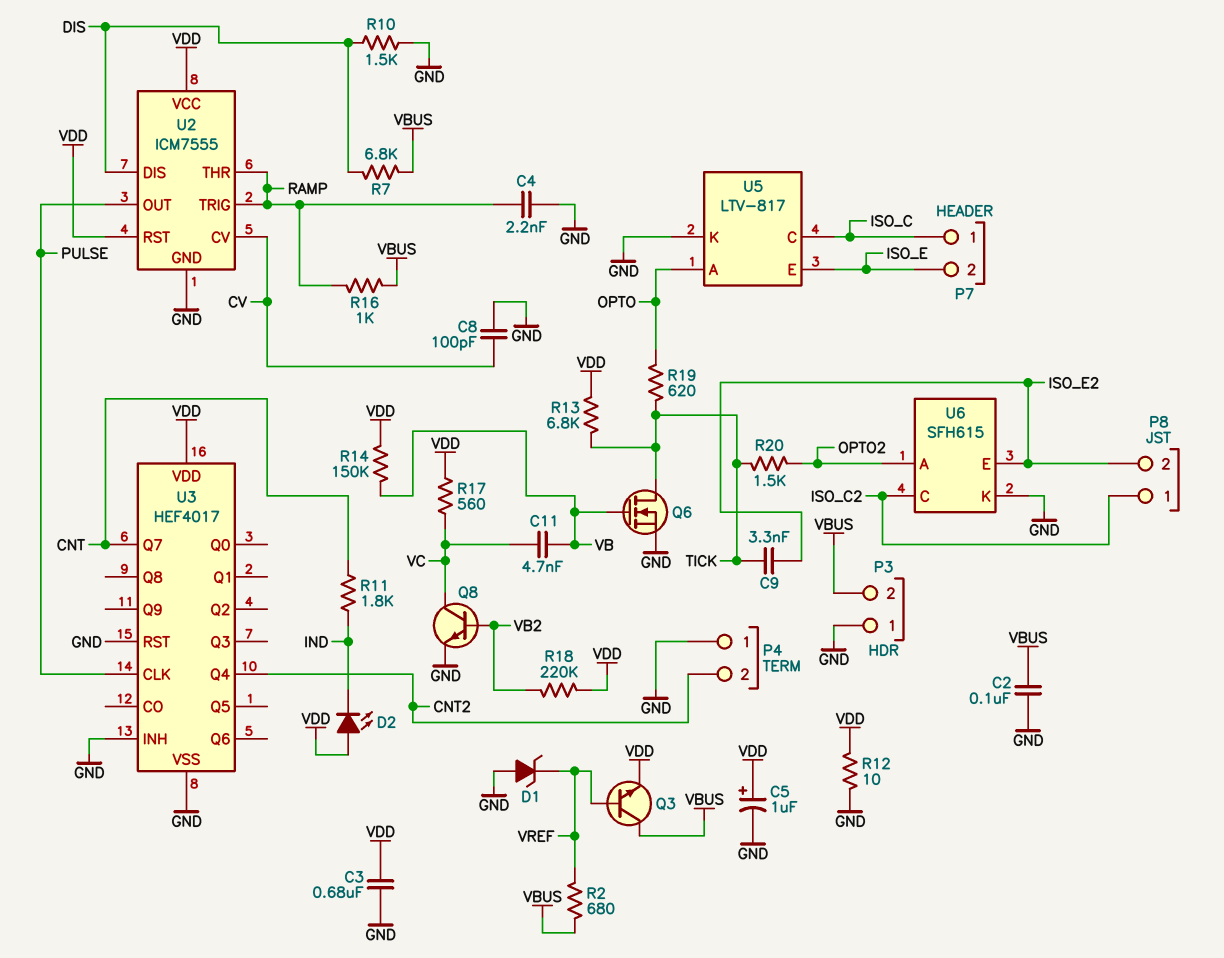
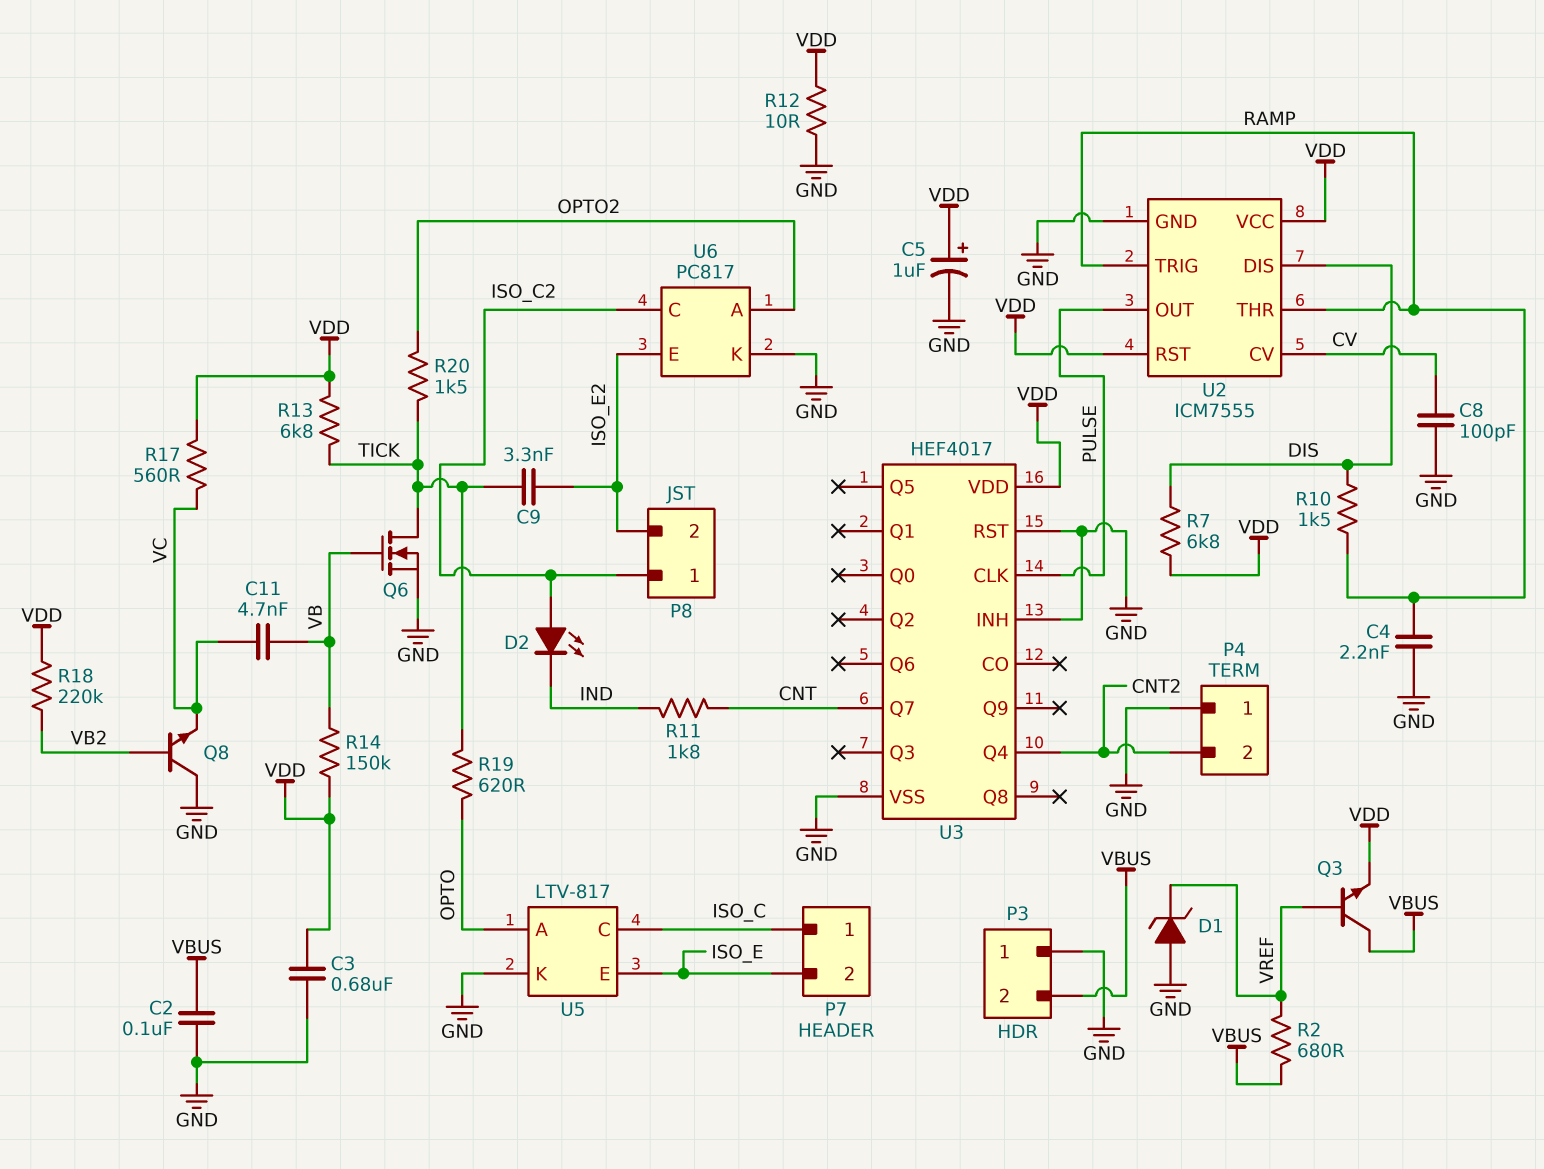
D2: LED (A VDD, K IND) -> LED (A ISO_C2, K IND)
Q8: NPN (B VB2, C VC, E GND) -> NPN (B VB2, C GND, E VC)
R7: 6.8k (DIS, VBUS) -> 6.8k (DIS, VDD)
R10: 1.5k (DIS, GND) -> 1.5k (DIS, RAMP)
R16: 1k (RAMP, VBUS) -> none
U6: SFH615 -> PC817

